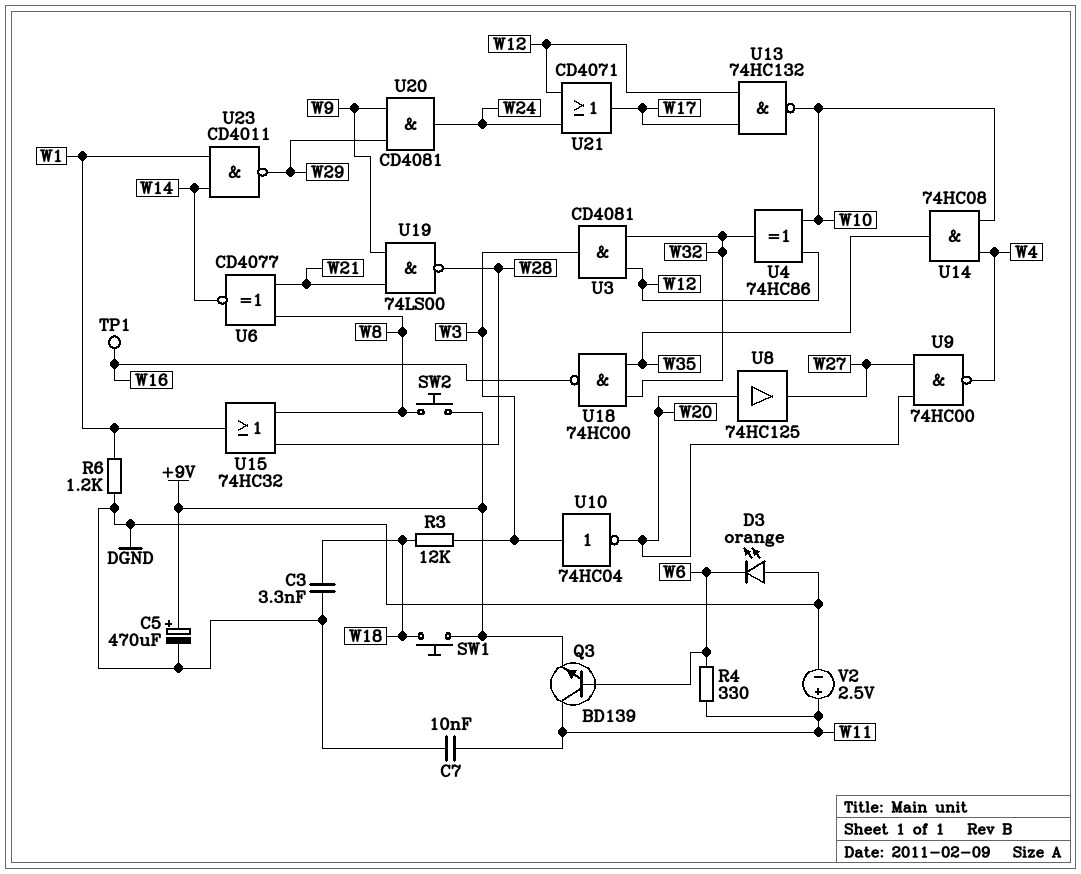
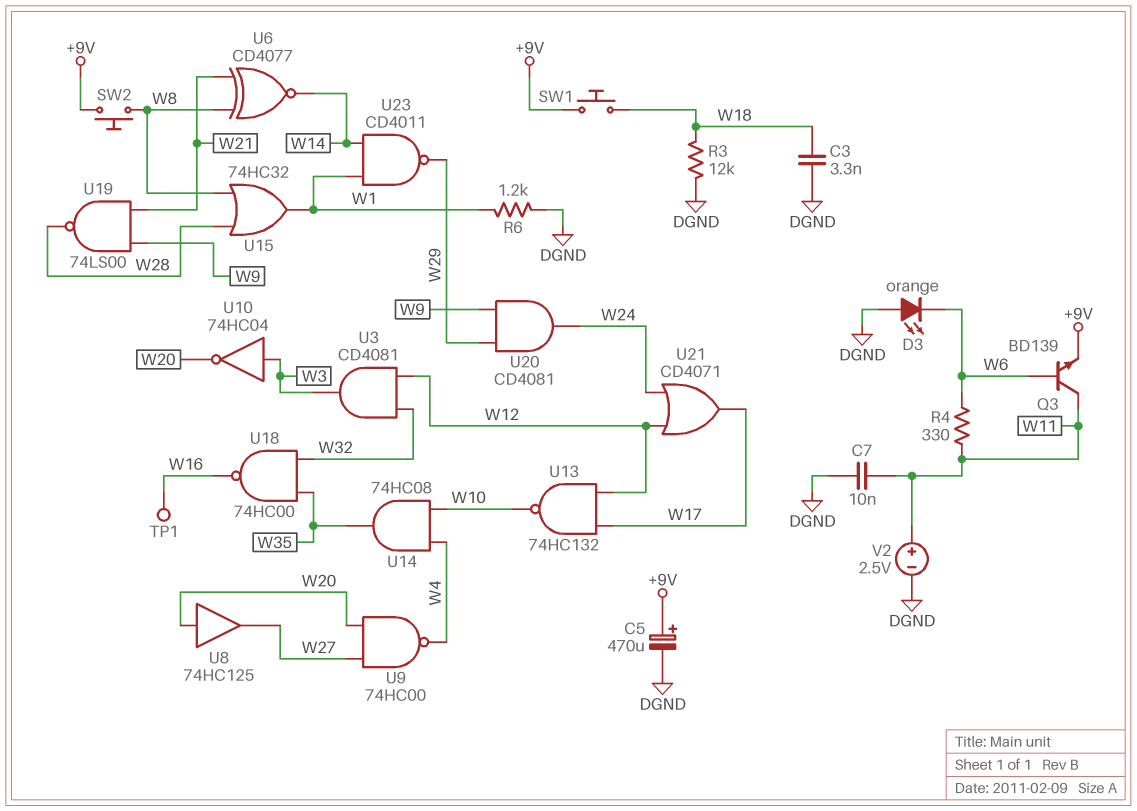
R3: 12k (W3, W18) -> 12k (DGND, W18)
U4: XOR 74HC86 (in W10, in W12, out W32) -> none

